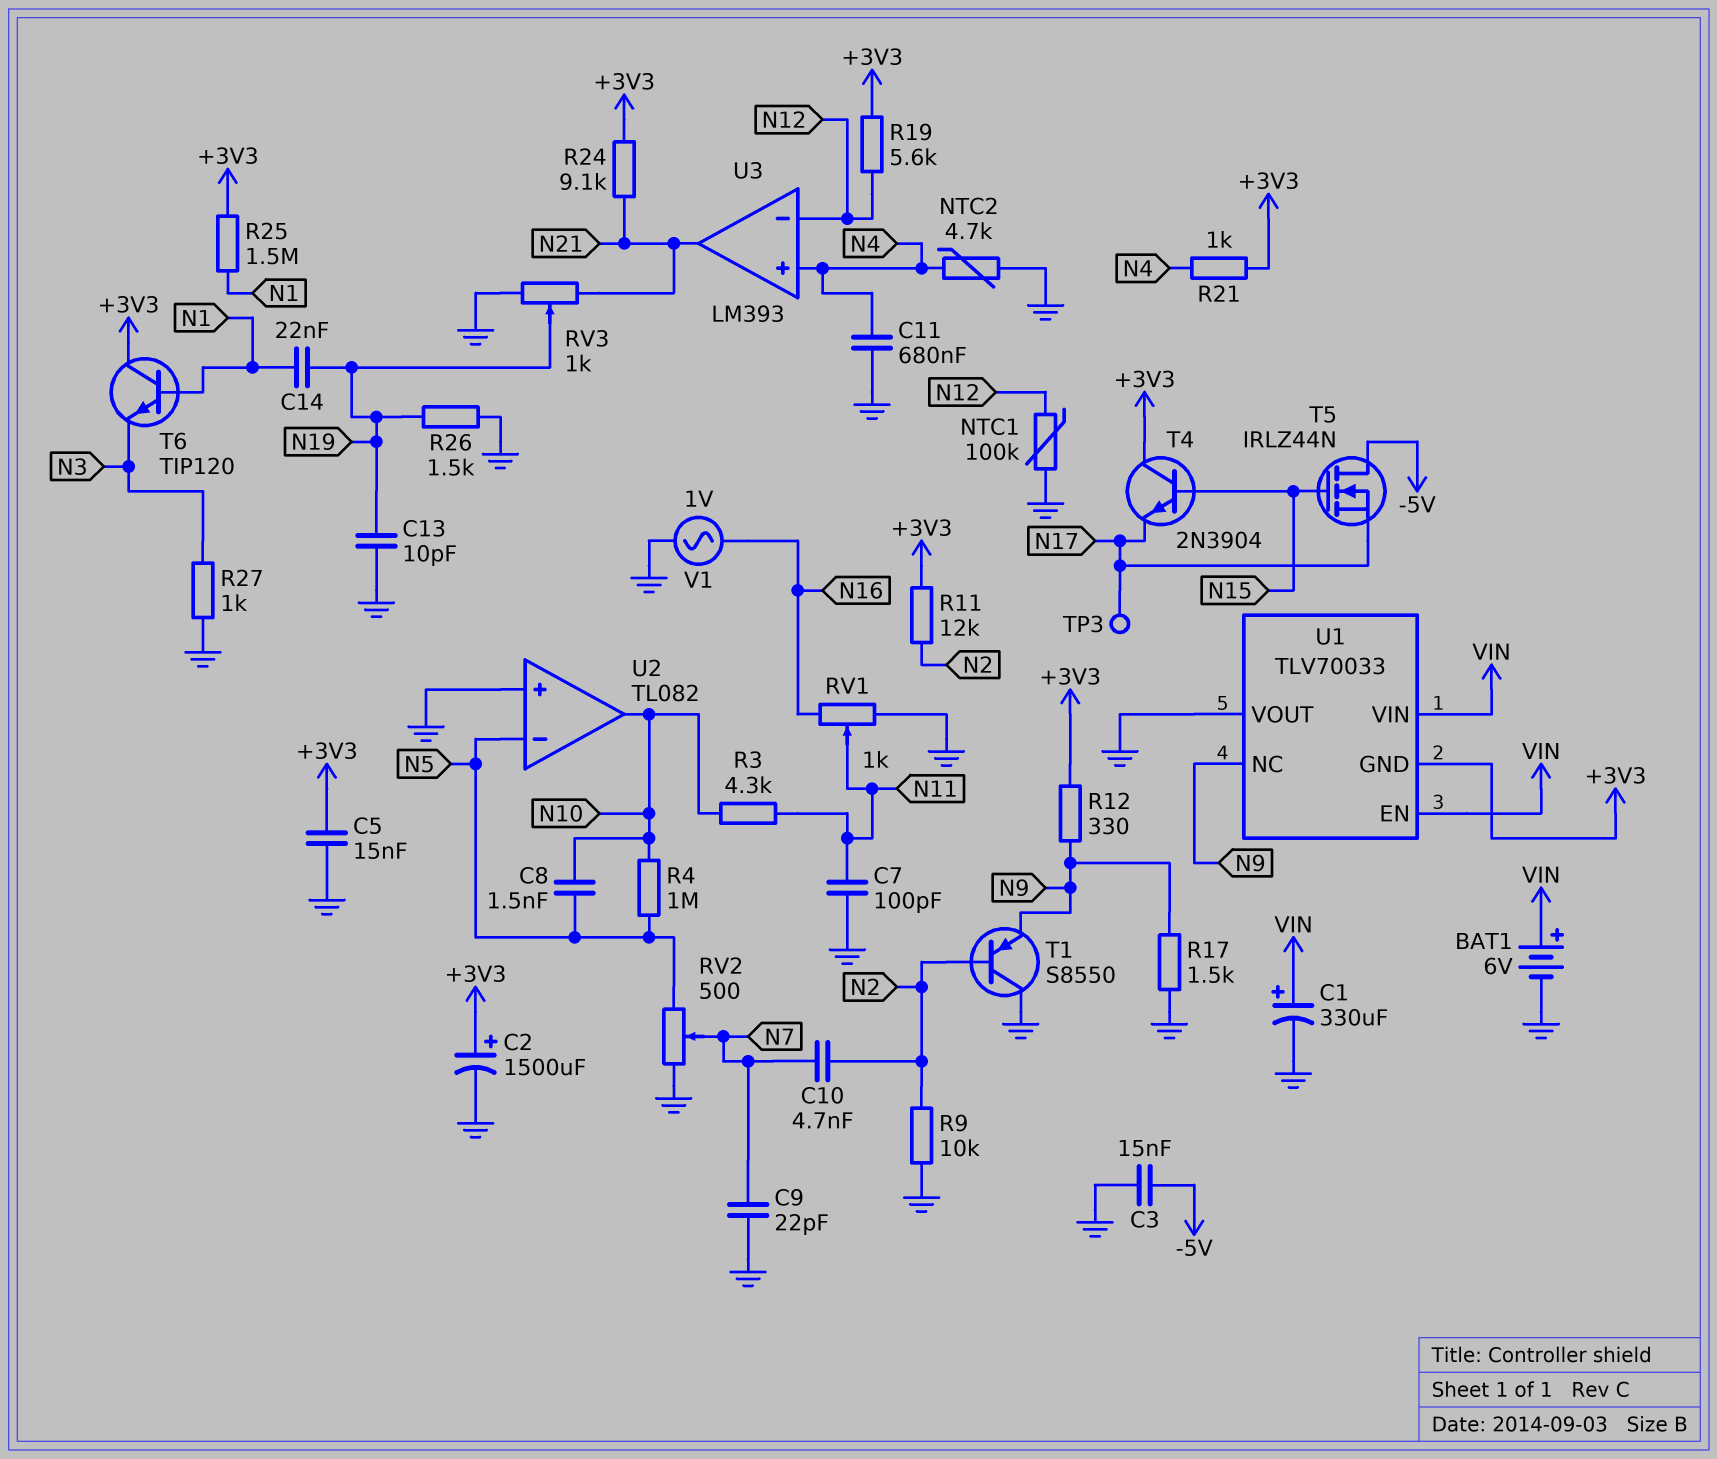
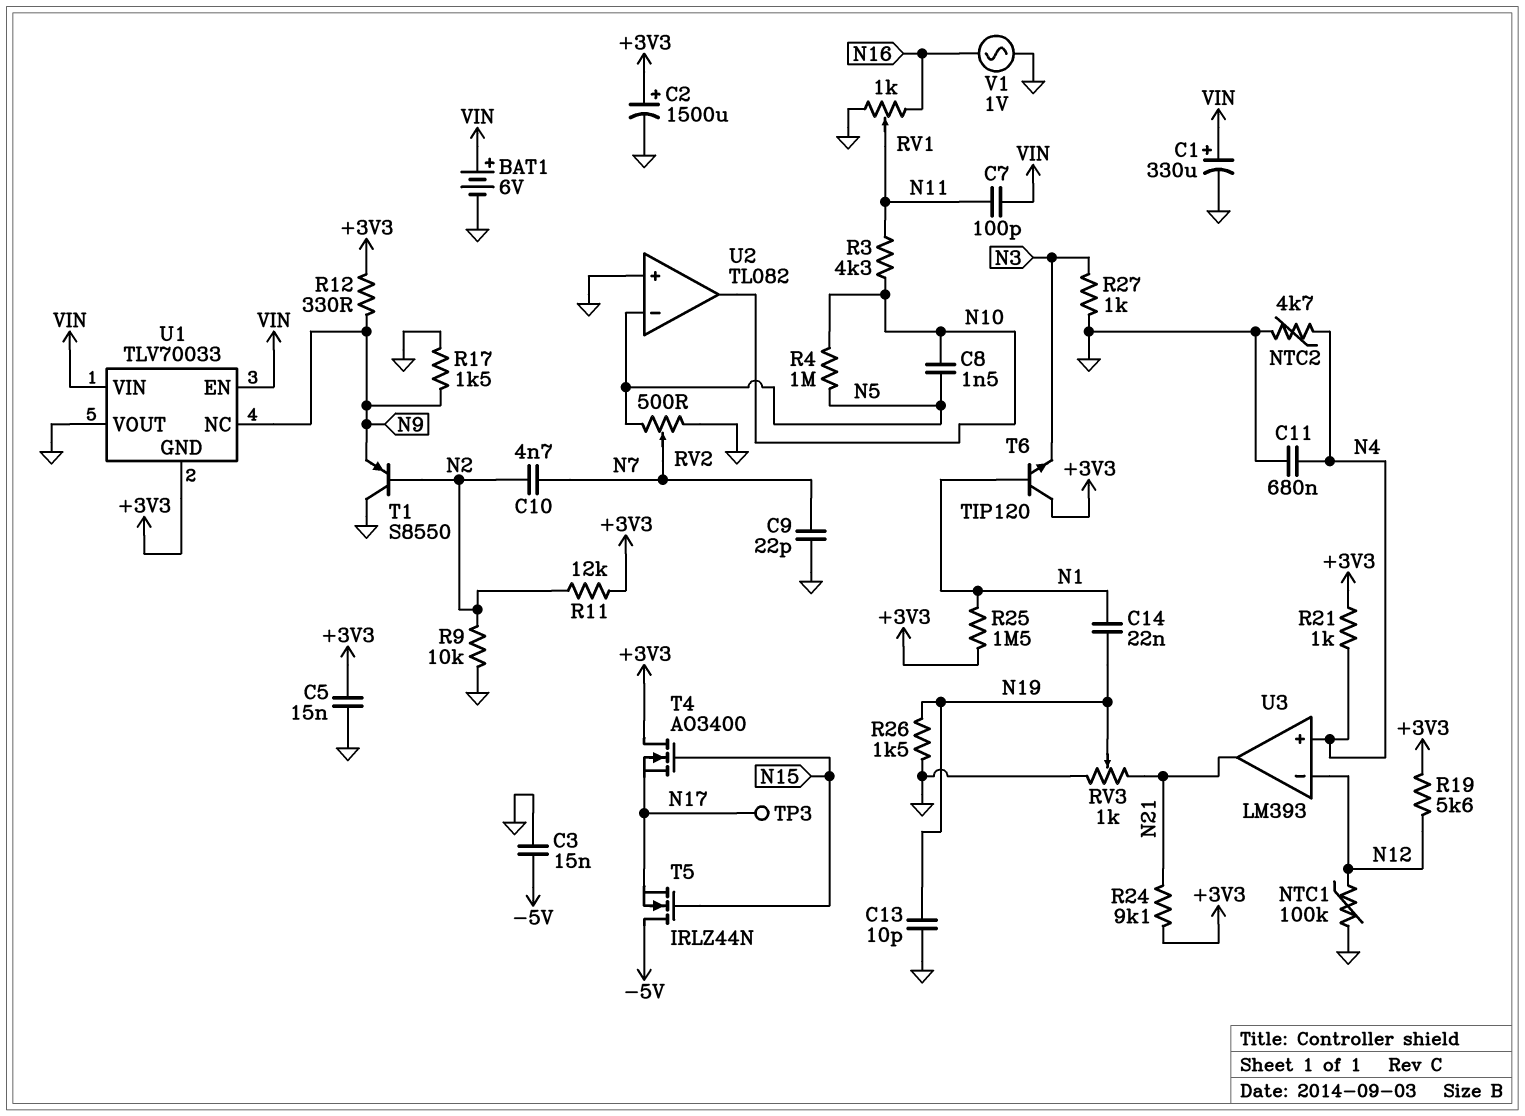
C7: 100pF (GND, N11) -> 100pF (N11, VIN)
T4: NPN 2N3904 (B N15, C +3V3, E N17) -> NMOS AO3400 (G N15, D +3V3, S N17)

